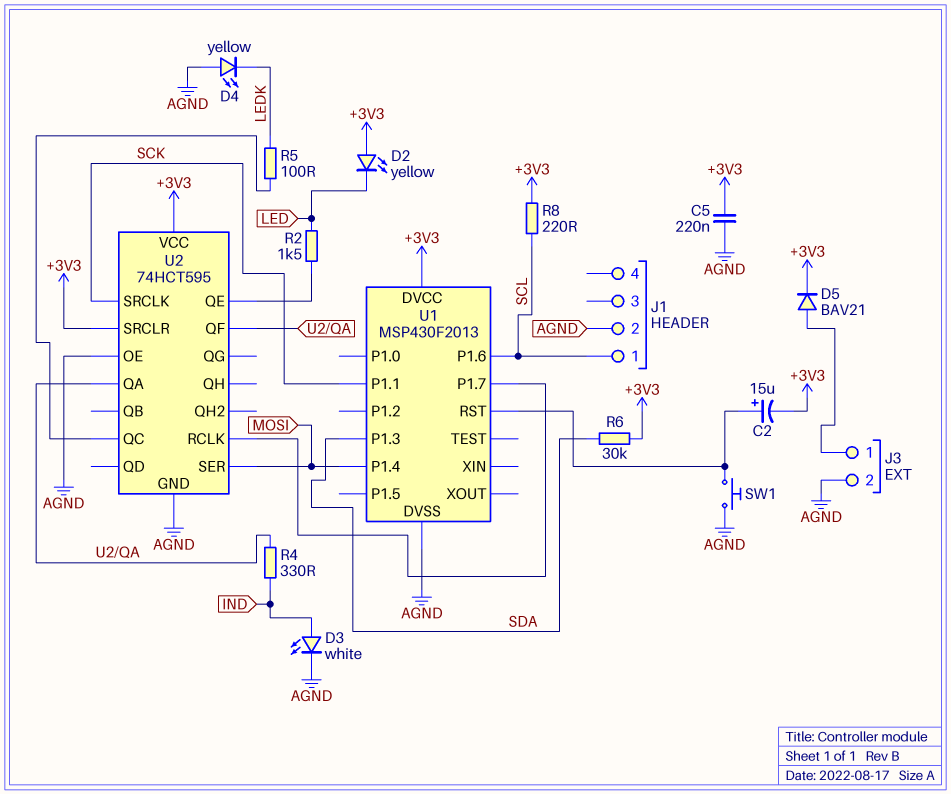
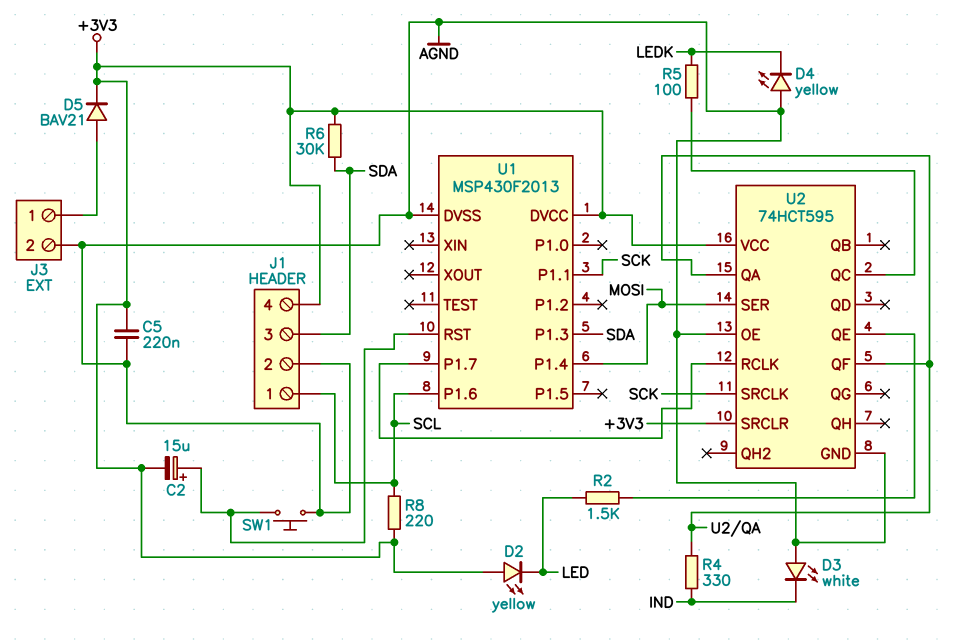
D3: LED white (A IND, K AGND) -> LED white (A AGND, K IND)
J1 pin 3: none -> SDA
J1 pin 4: none -> +3V3

